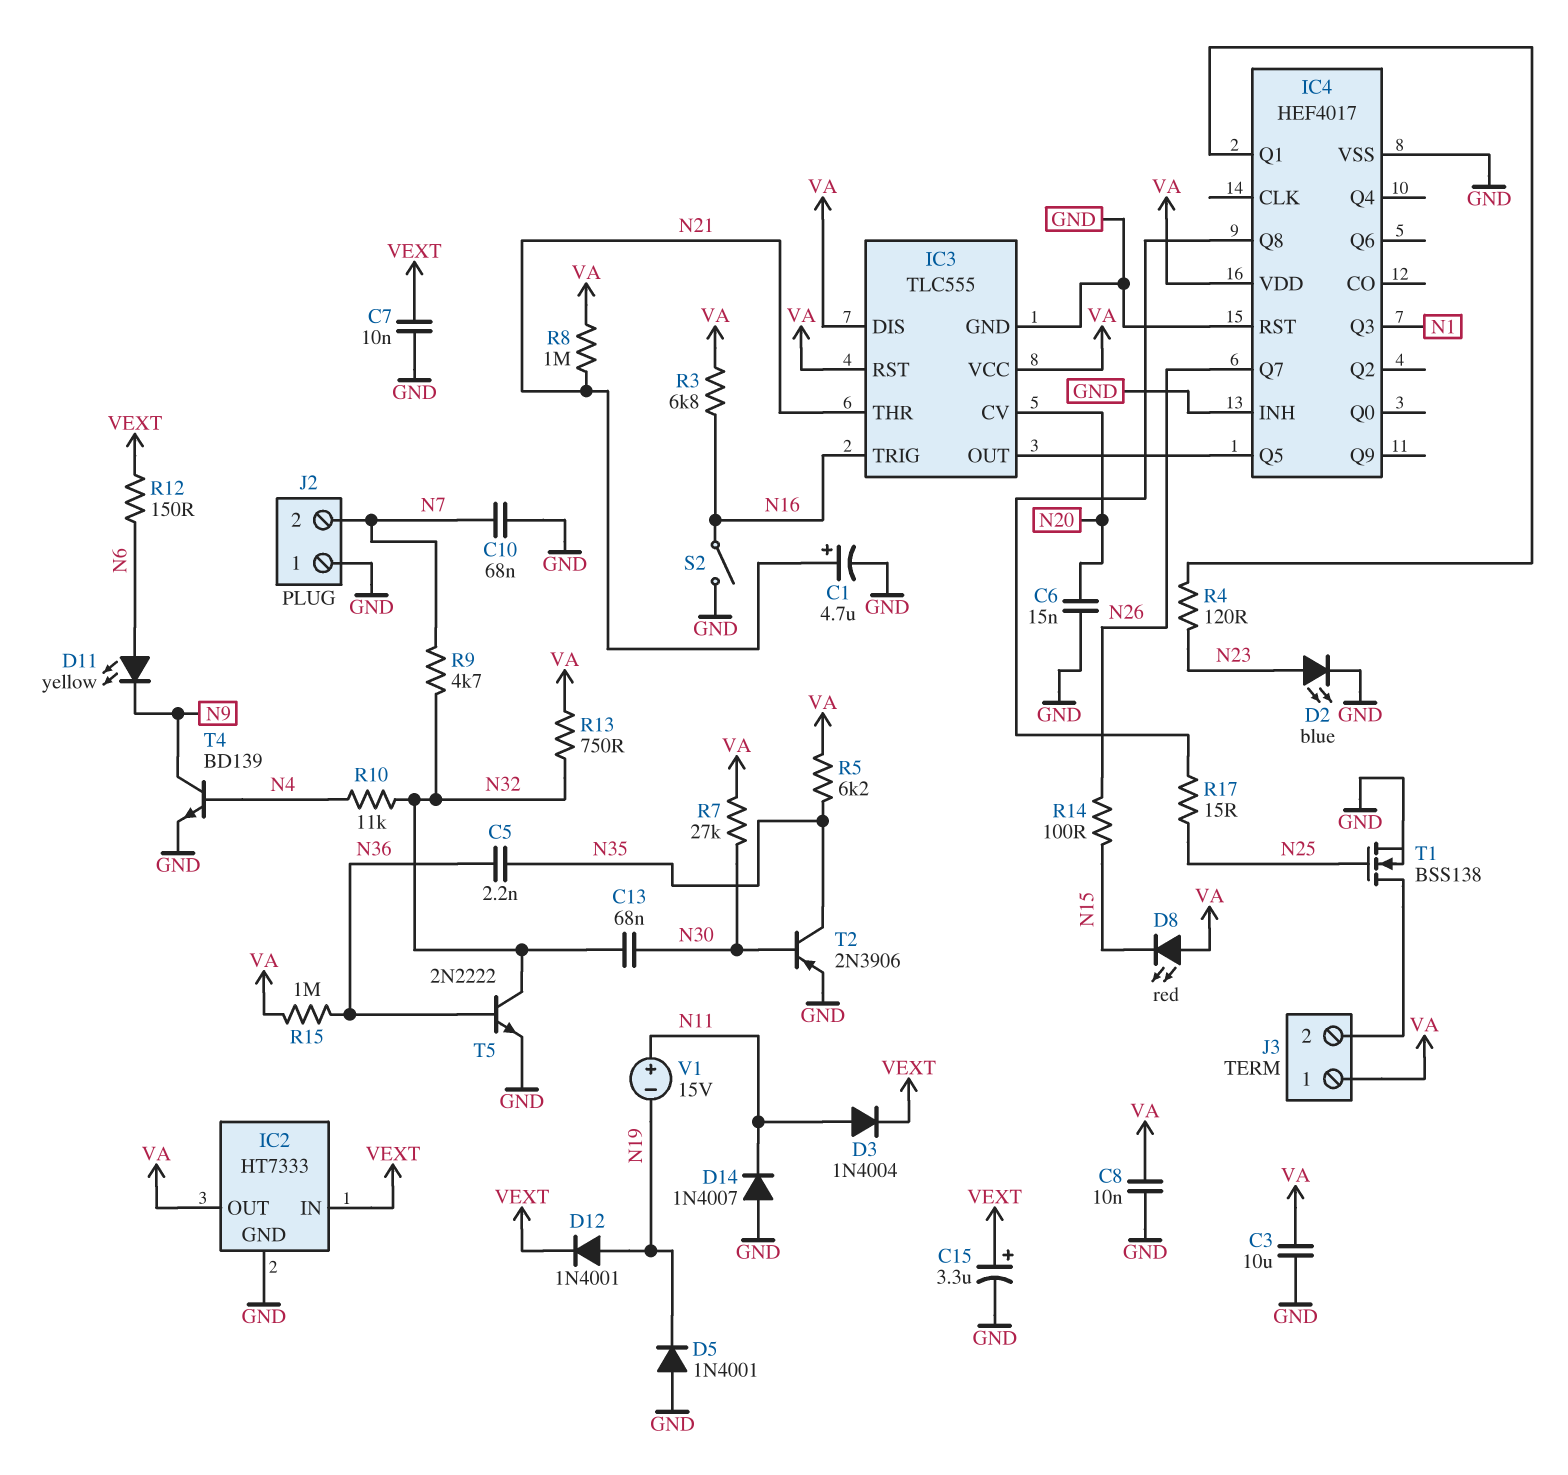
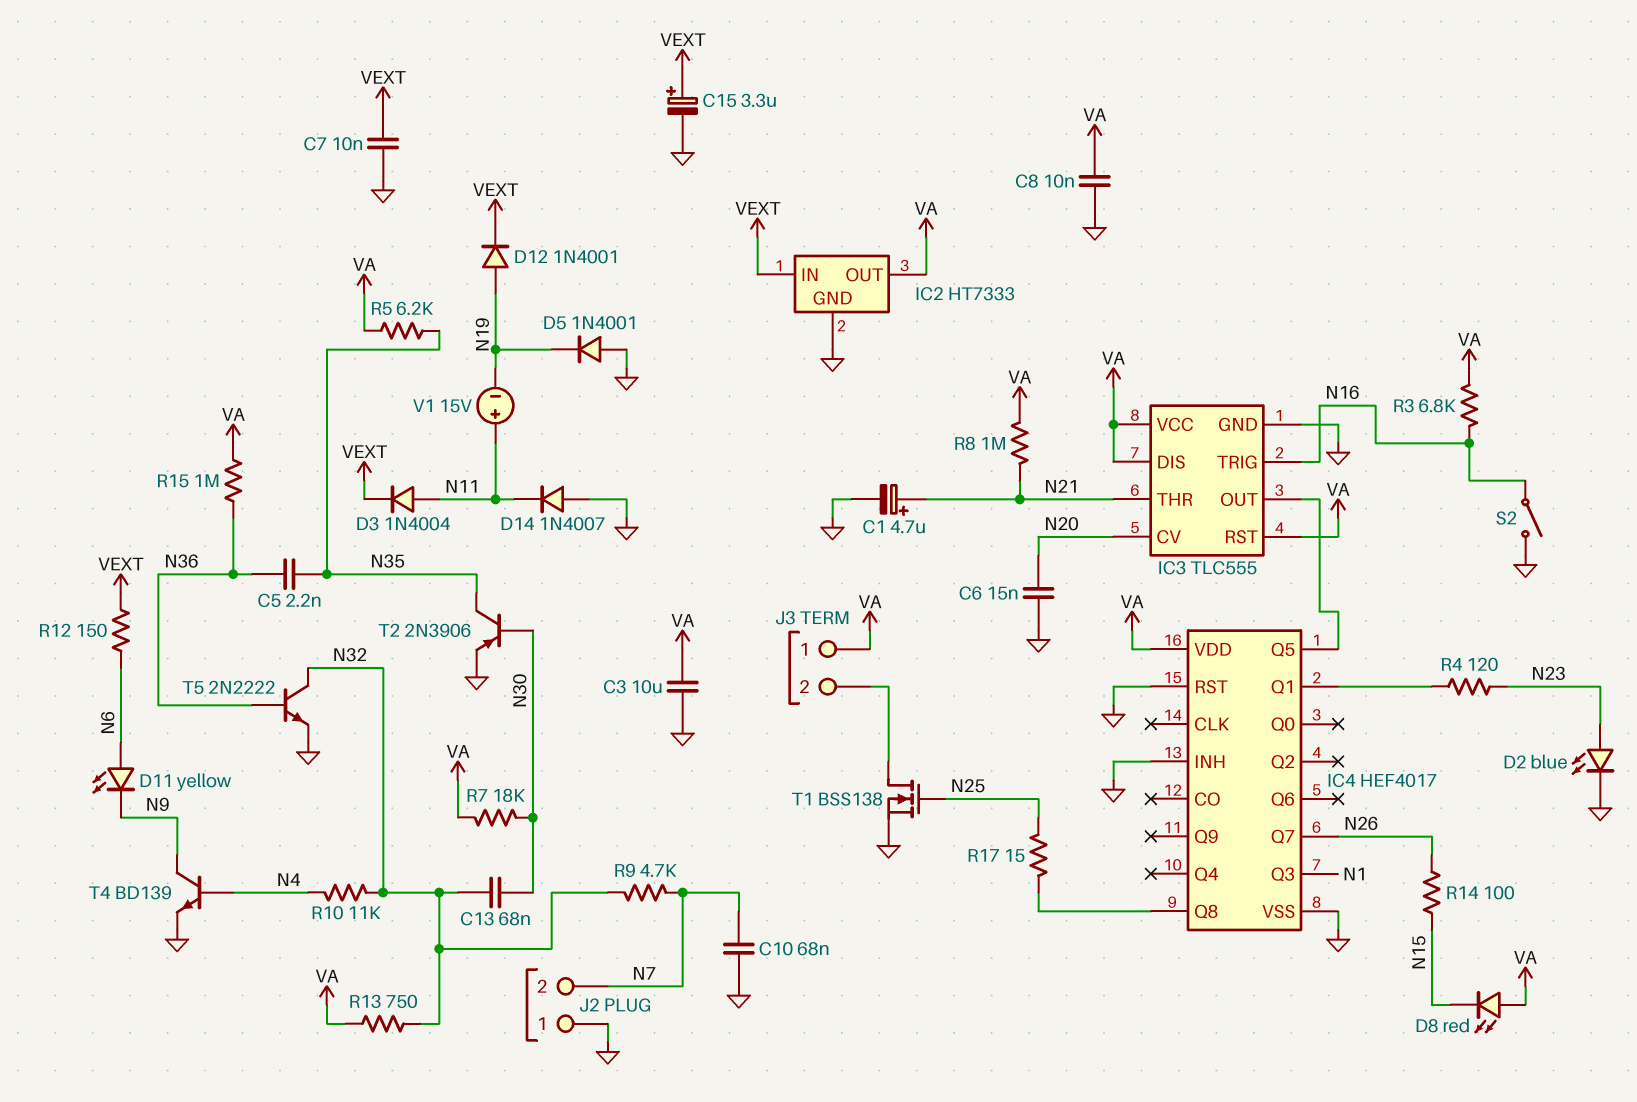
R7: 27k (N30, VA) -> 18k (N30, VA)

